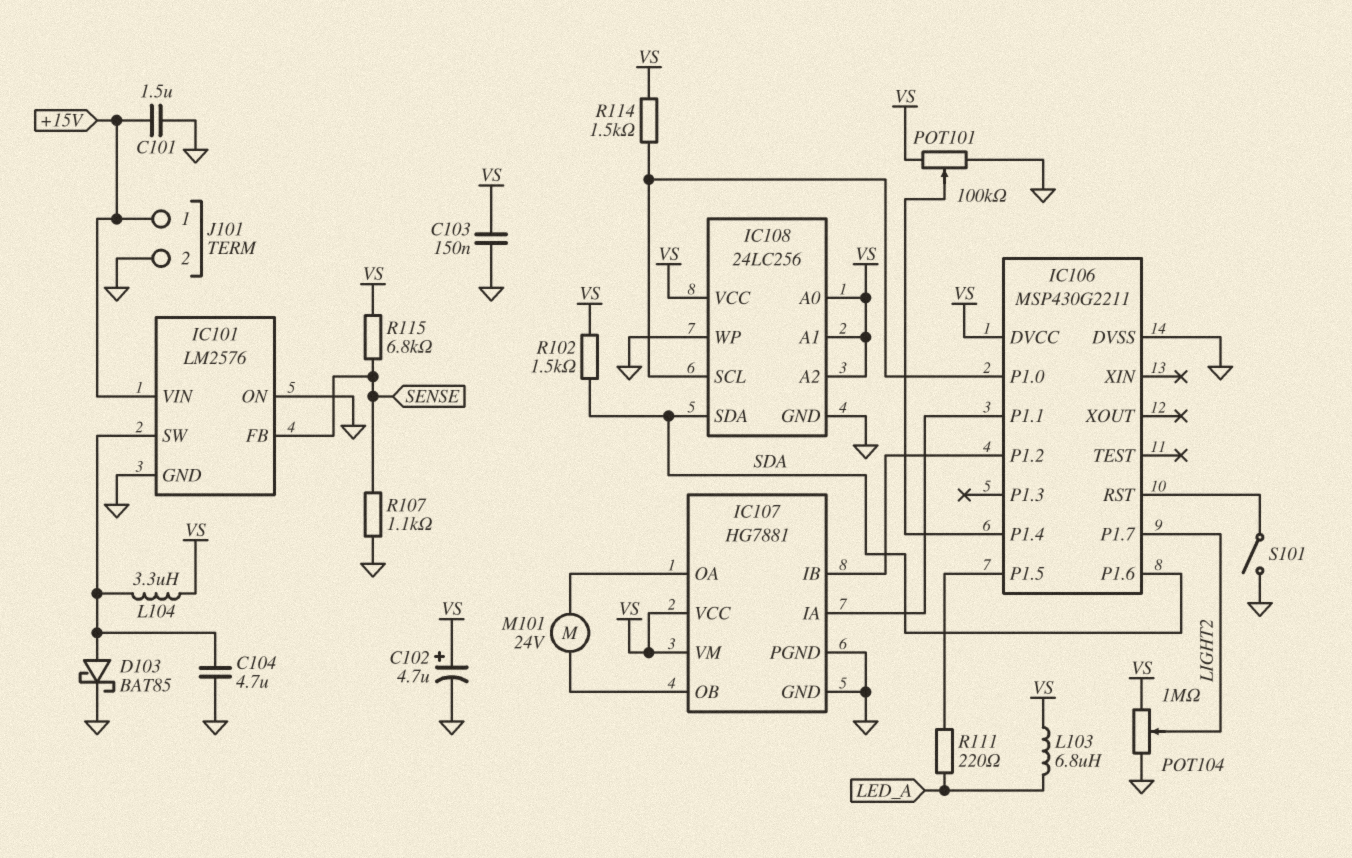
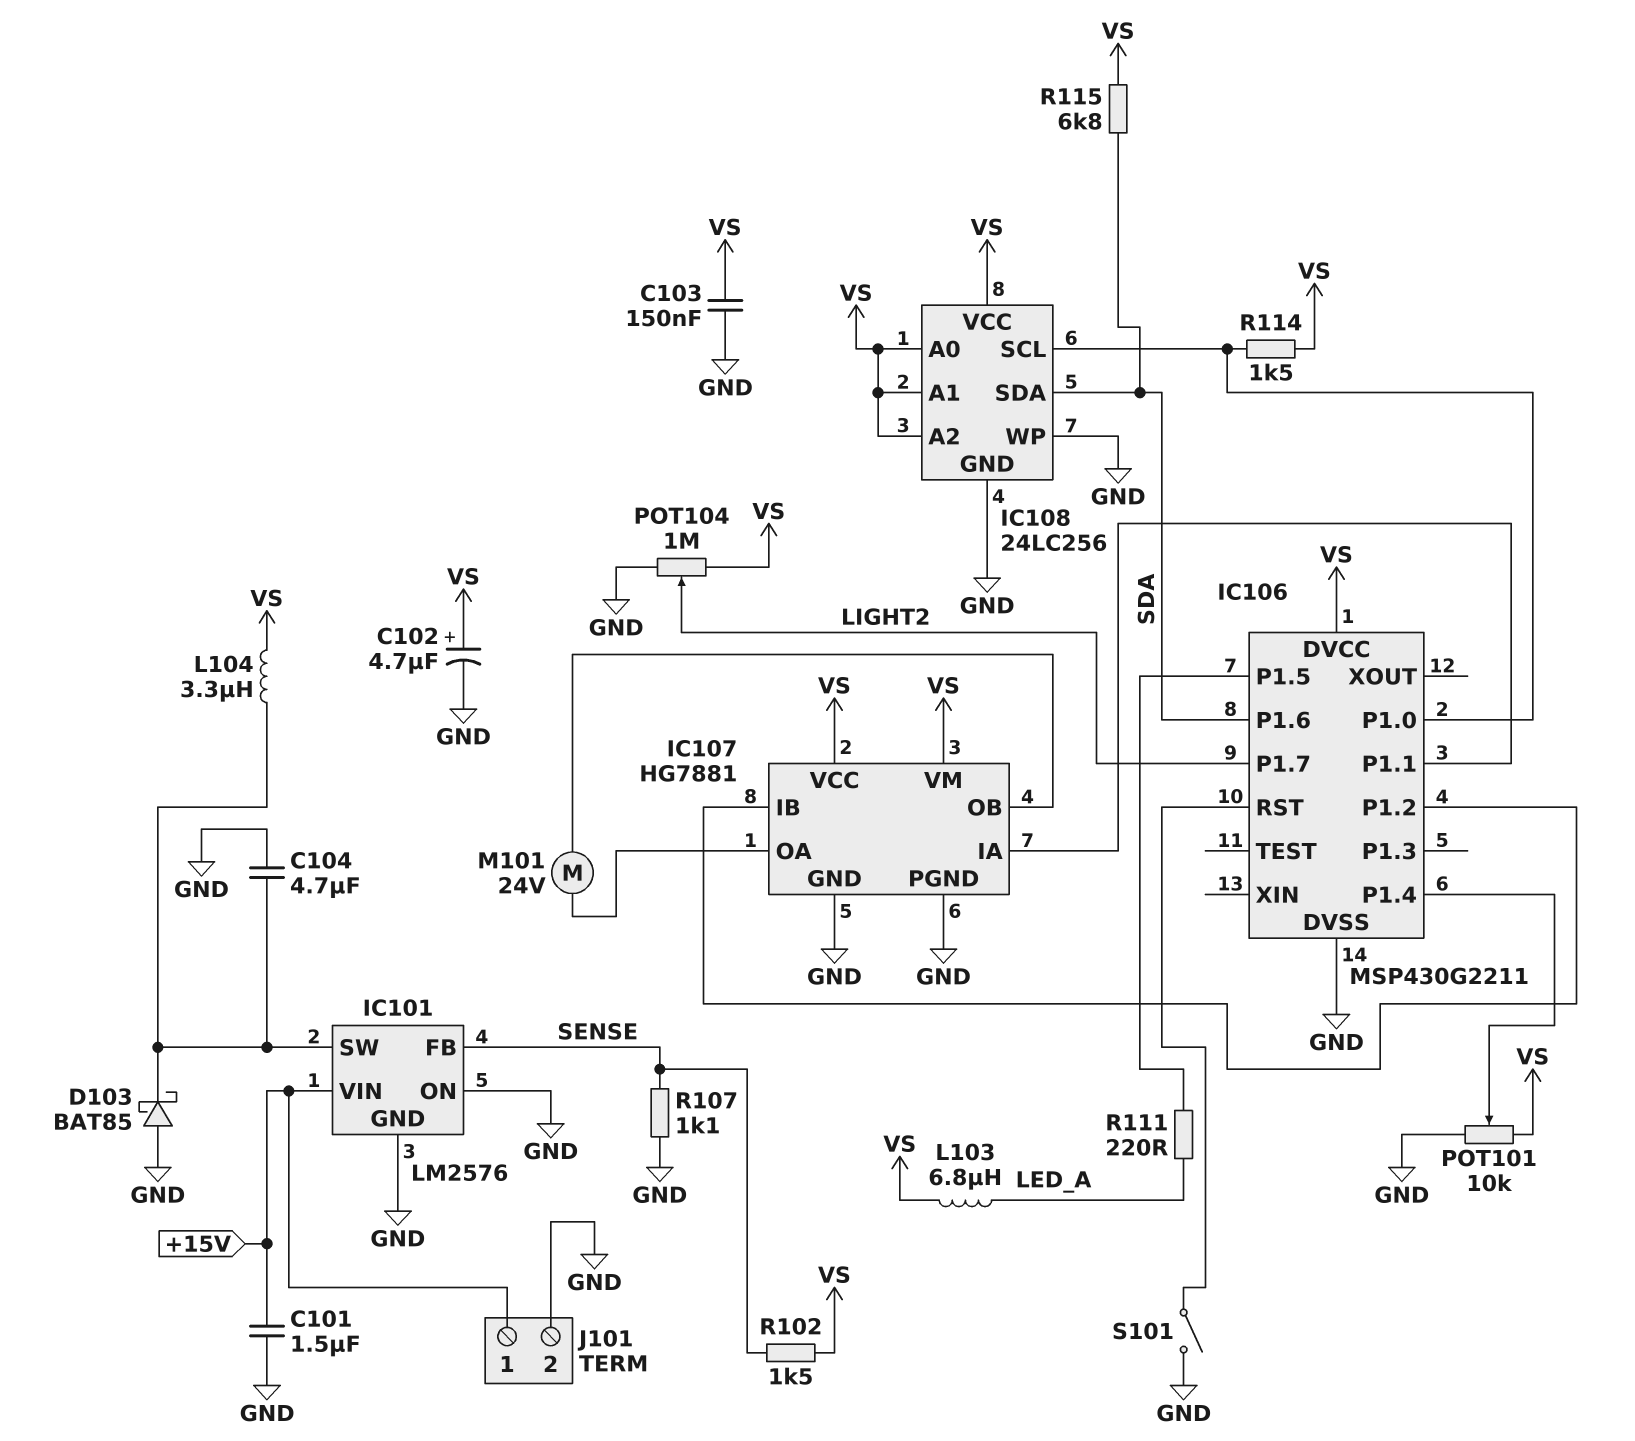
D103: schottky BAT85 (A IC101/SW, K GND) -> schottky BAT85 (A GND, K IC101/SW)
POT101: 100k (GND, VS, wiper IC106/P1.4) -> 10k (GND, VS, wiper IC106/P1.4)
R102: 1.5k (SDA, VS) -> 1.5k (SENSE, VS)
R115: 6.8k (SENSE, VS) -> 6.8k (SDA, VS)

